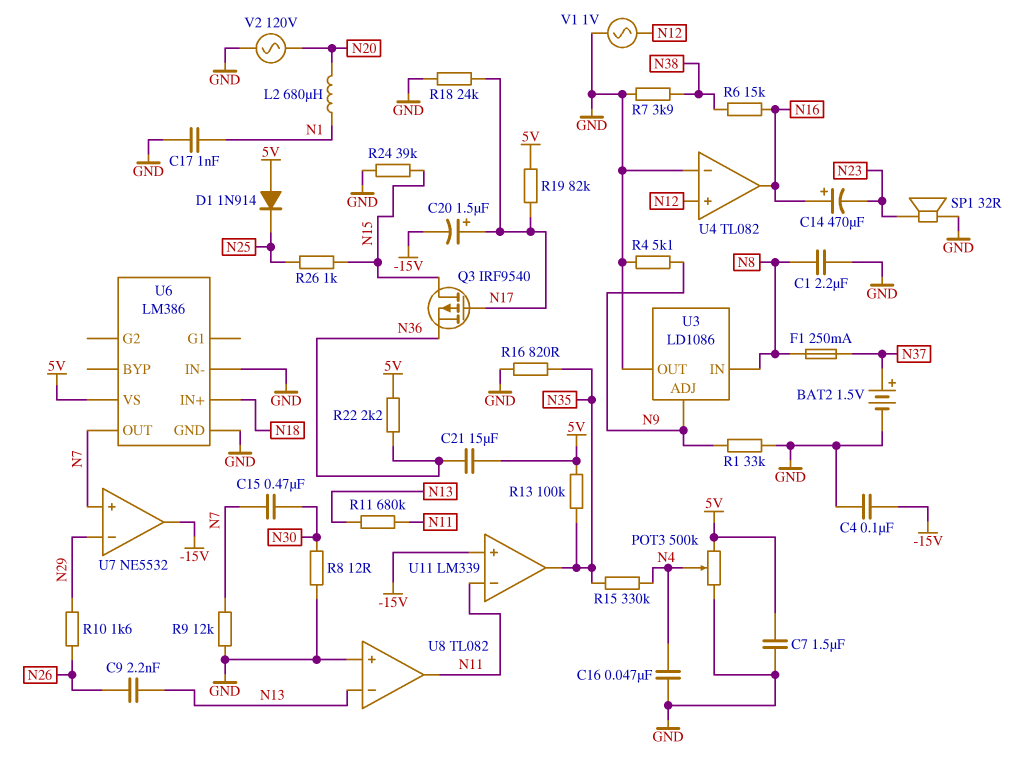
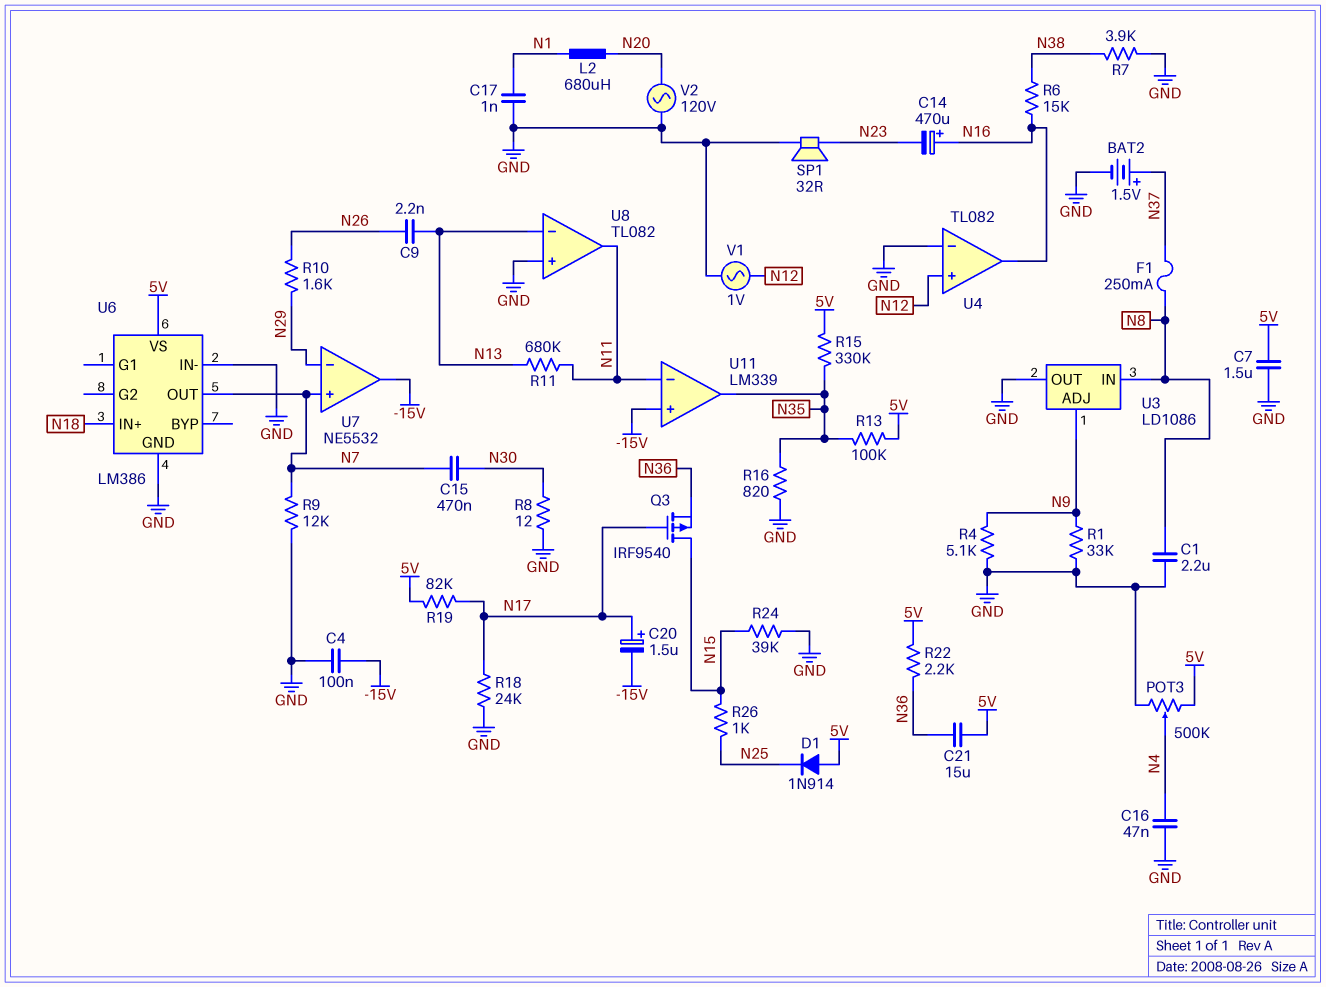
R15: 330k (N4, N35) -> 330k (5V, N35)

